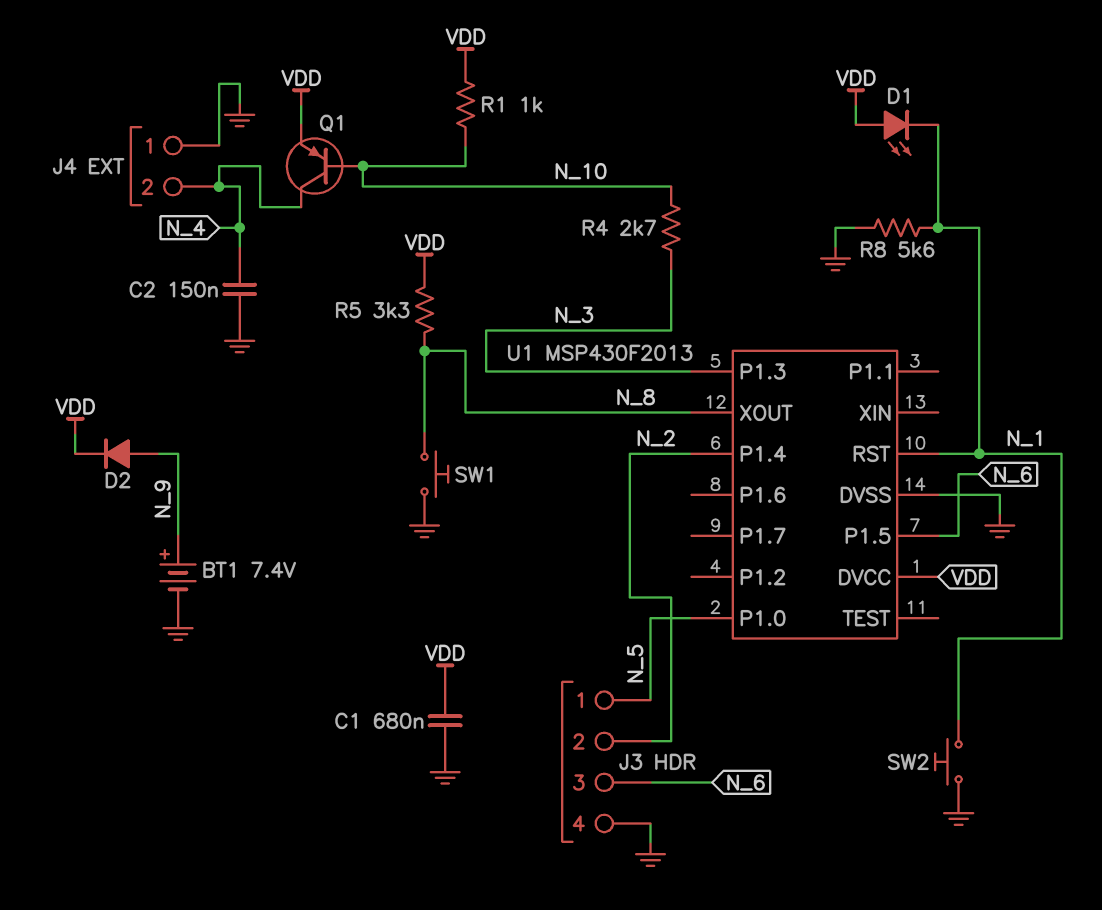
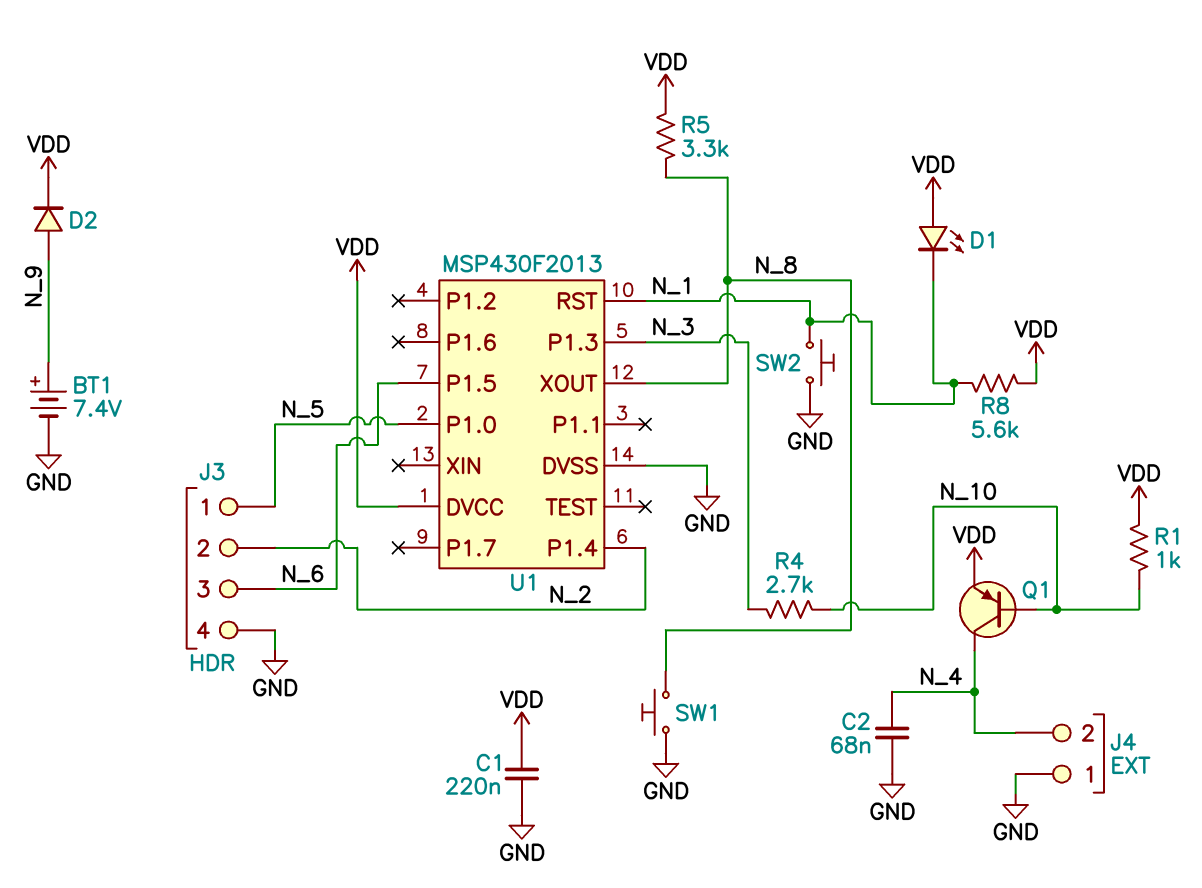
C1: 680nF (GND, VDD) -> 220nF (GND, VDD)
C2: 150nF (GND, N_4) -> 68nF (GND, N_4)
R8: 5.6k (GND, N_1) -> 5.6k (N_1, VDD)

